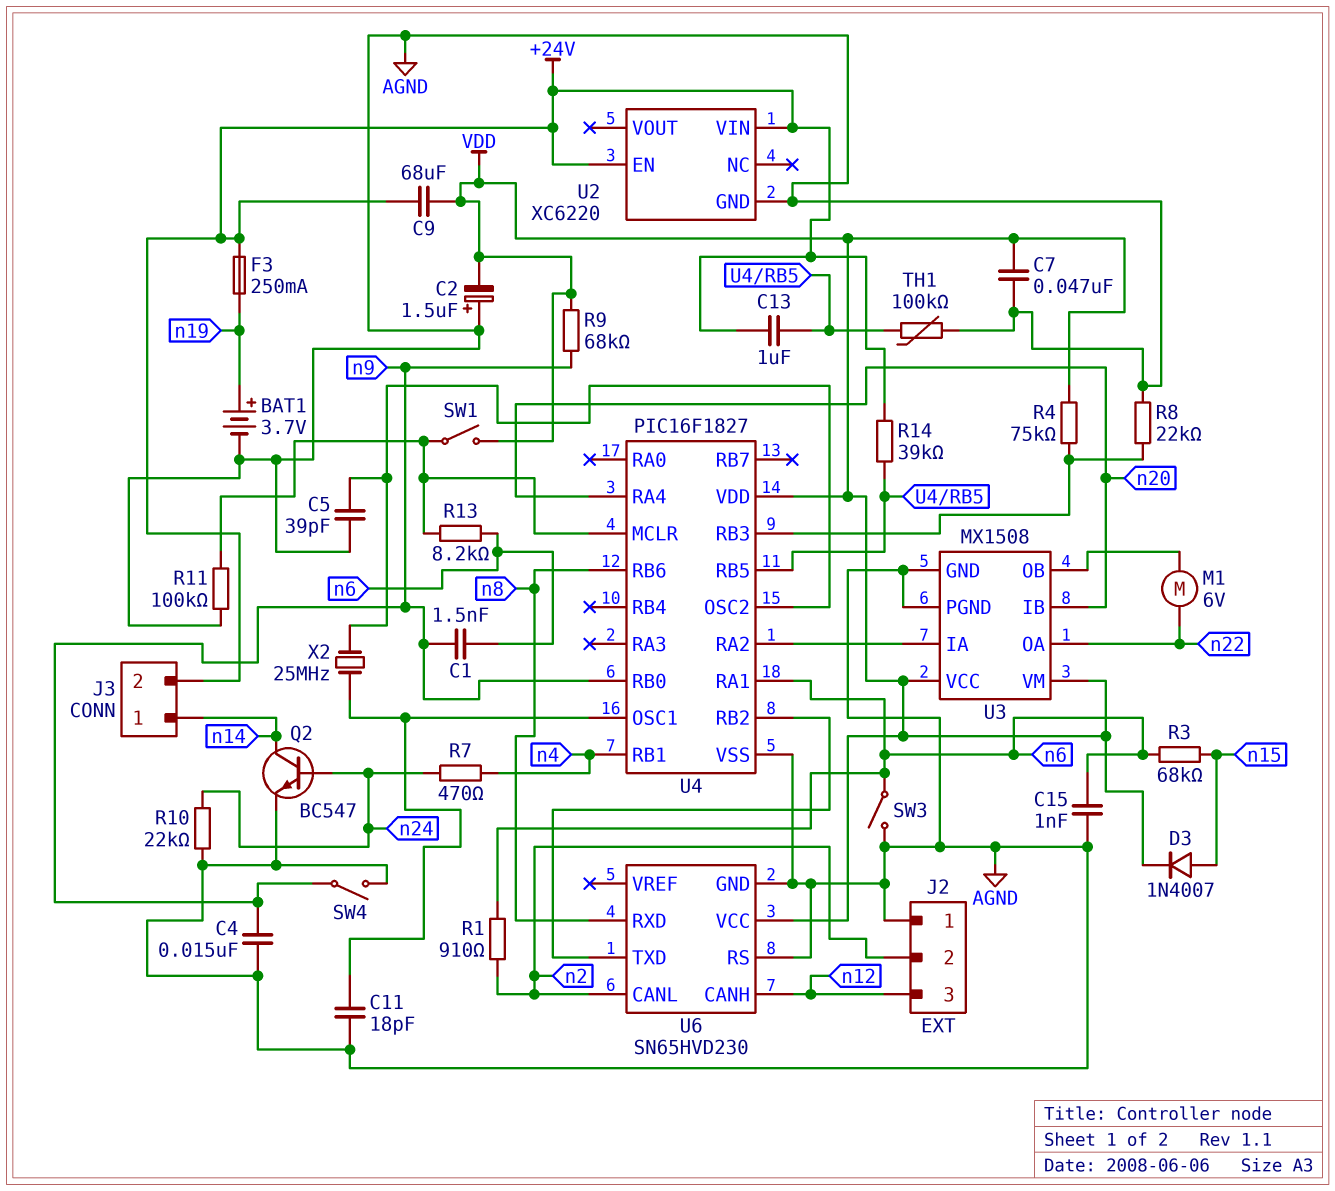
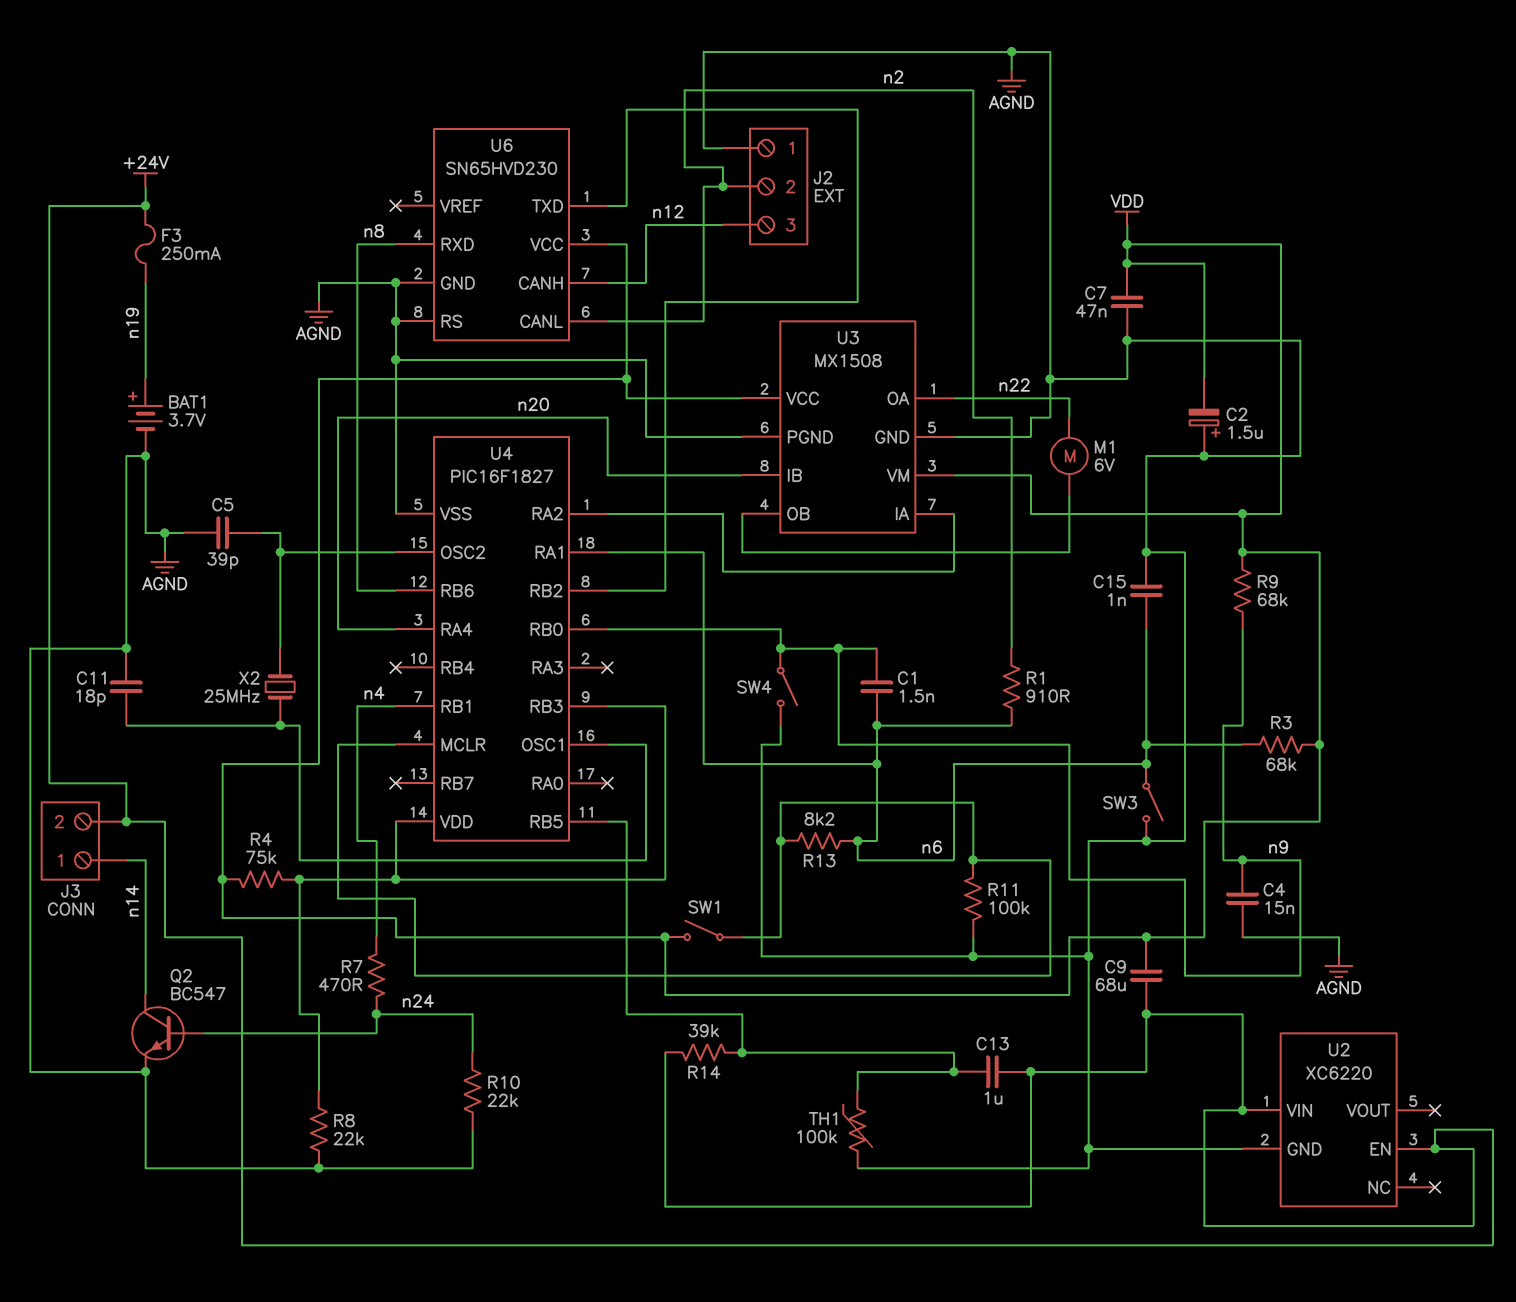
D3: diode 1N4007 (A n15, K VDD) -> none
R3: 68k (n6, n15) -> 68k (VDD, n6)
U4 pin VDD: VDD -> U4/RB3

